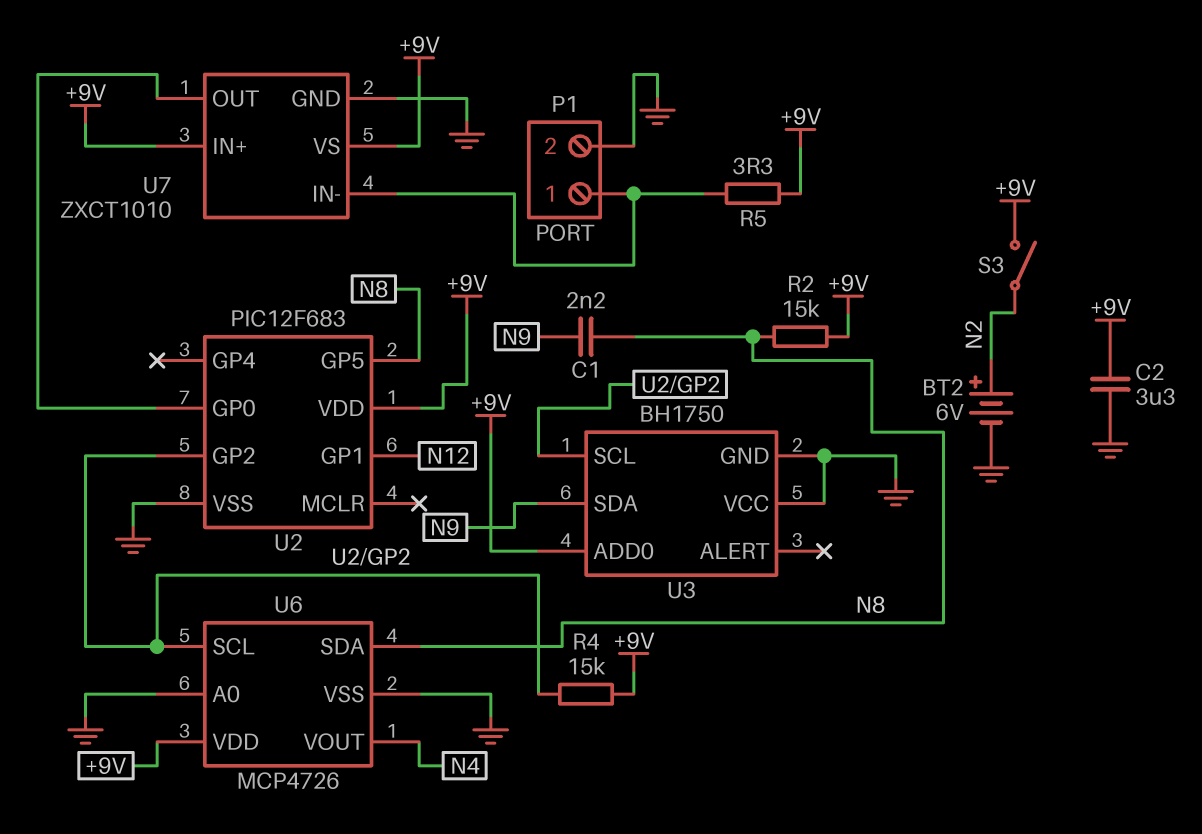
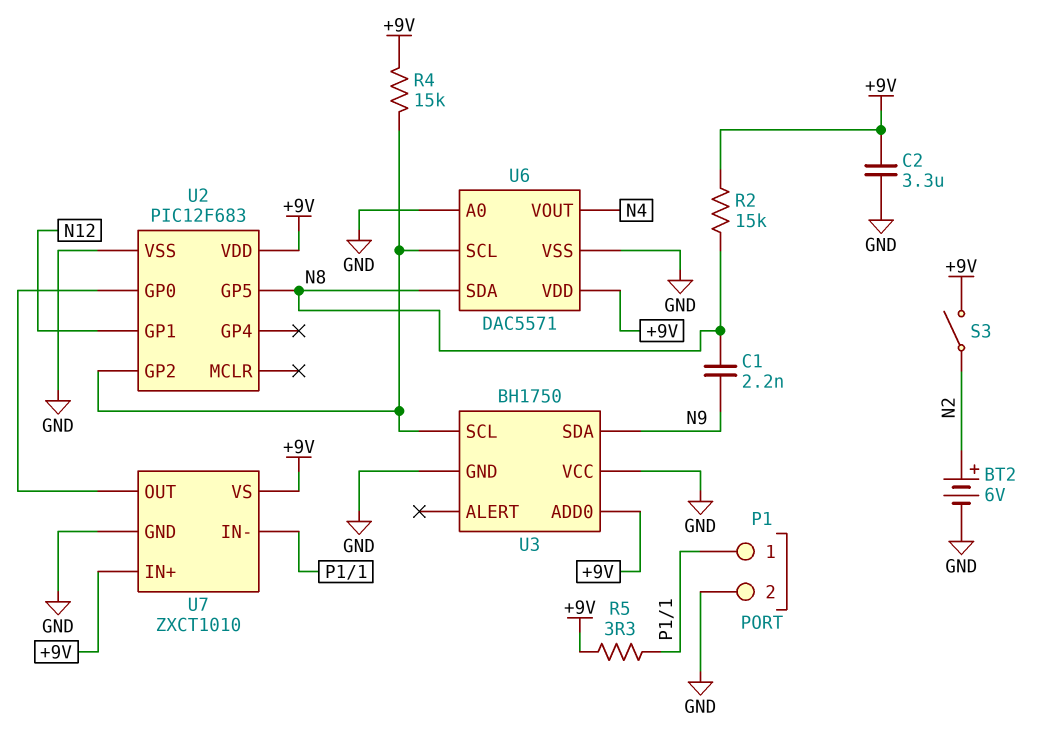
U6: MCP4726 -> DAC5571

